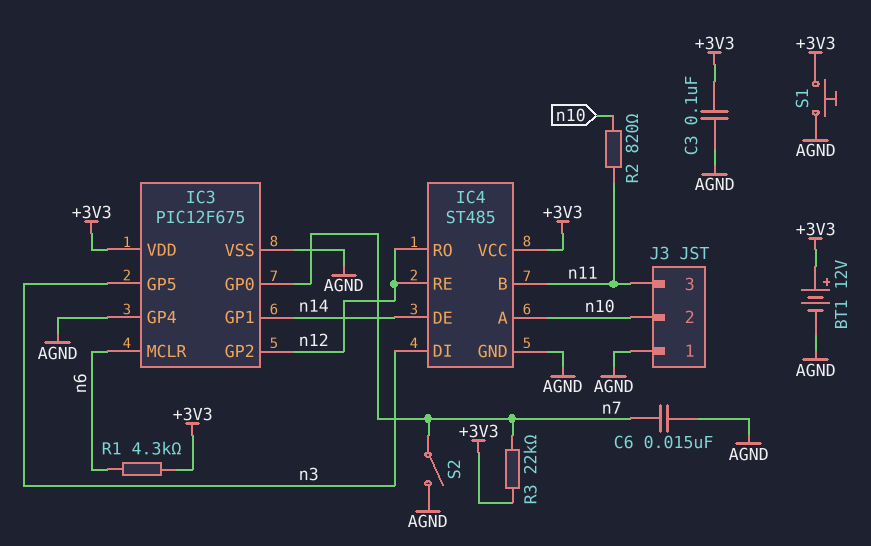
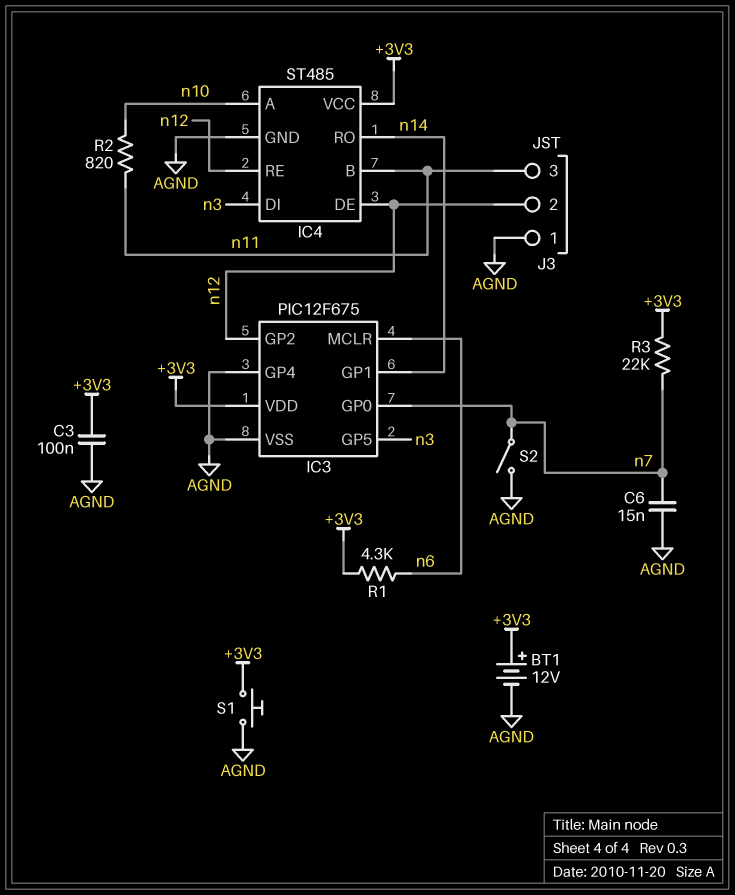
IC4 pin DE: n14 -> n12
IC4 pin RO: n12 -> n14
J3 pin 2: n10 -> n12

